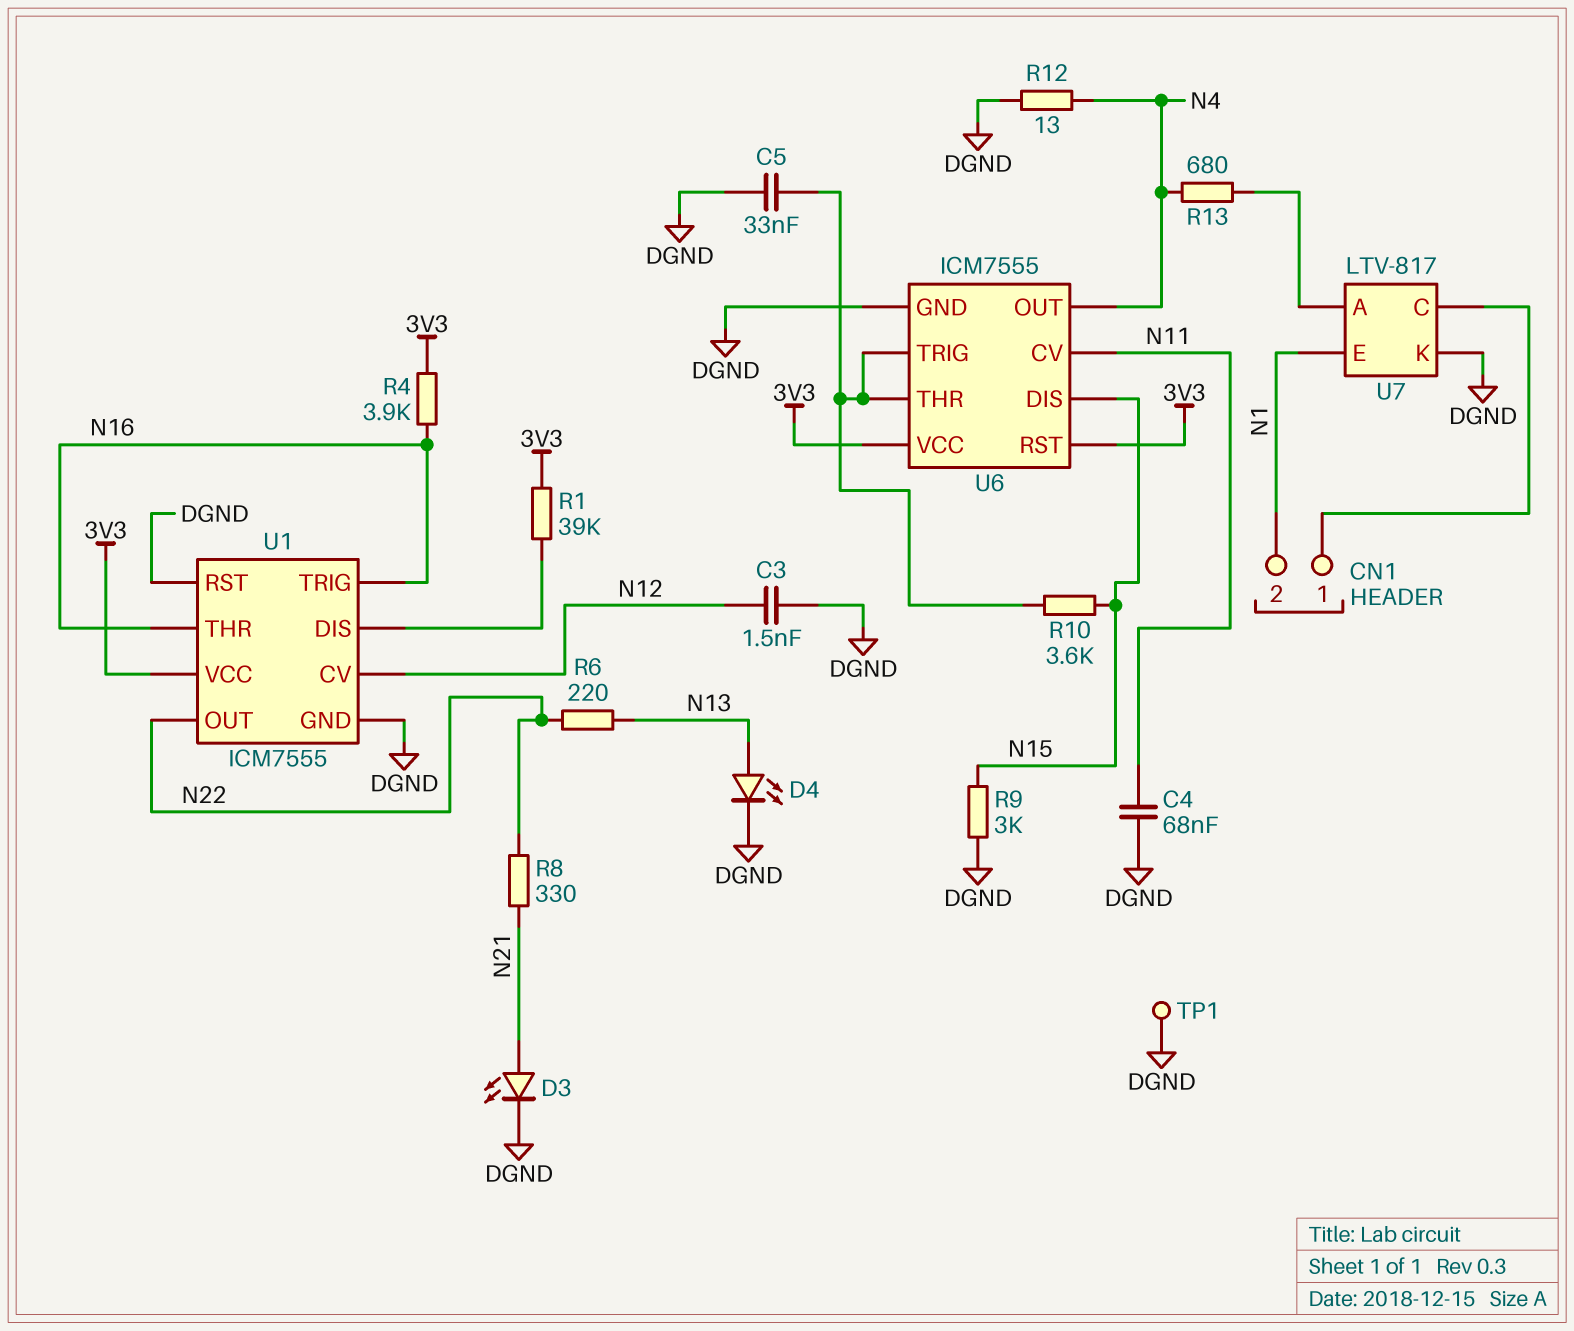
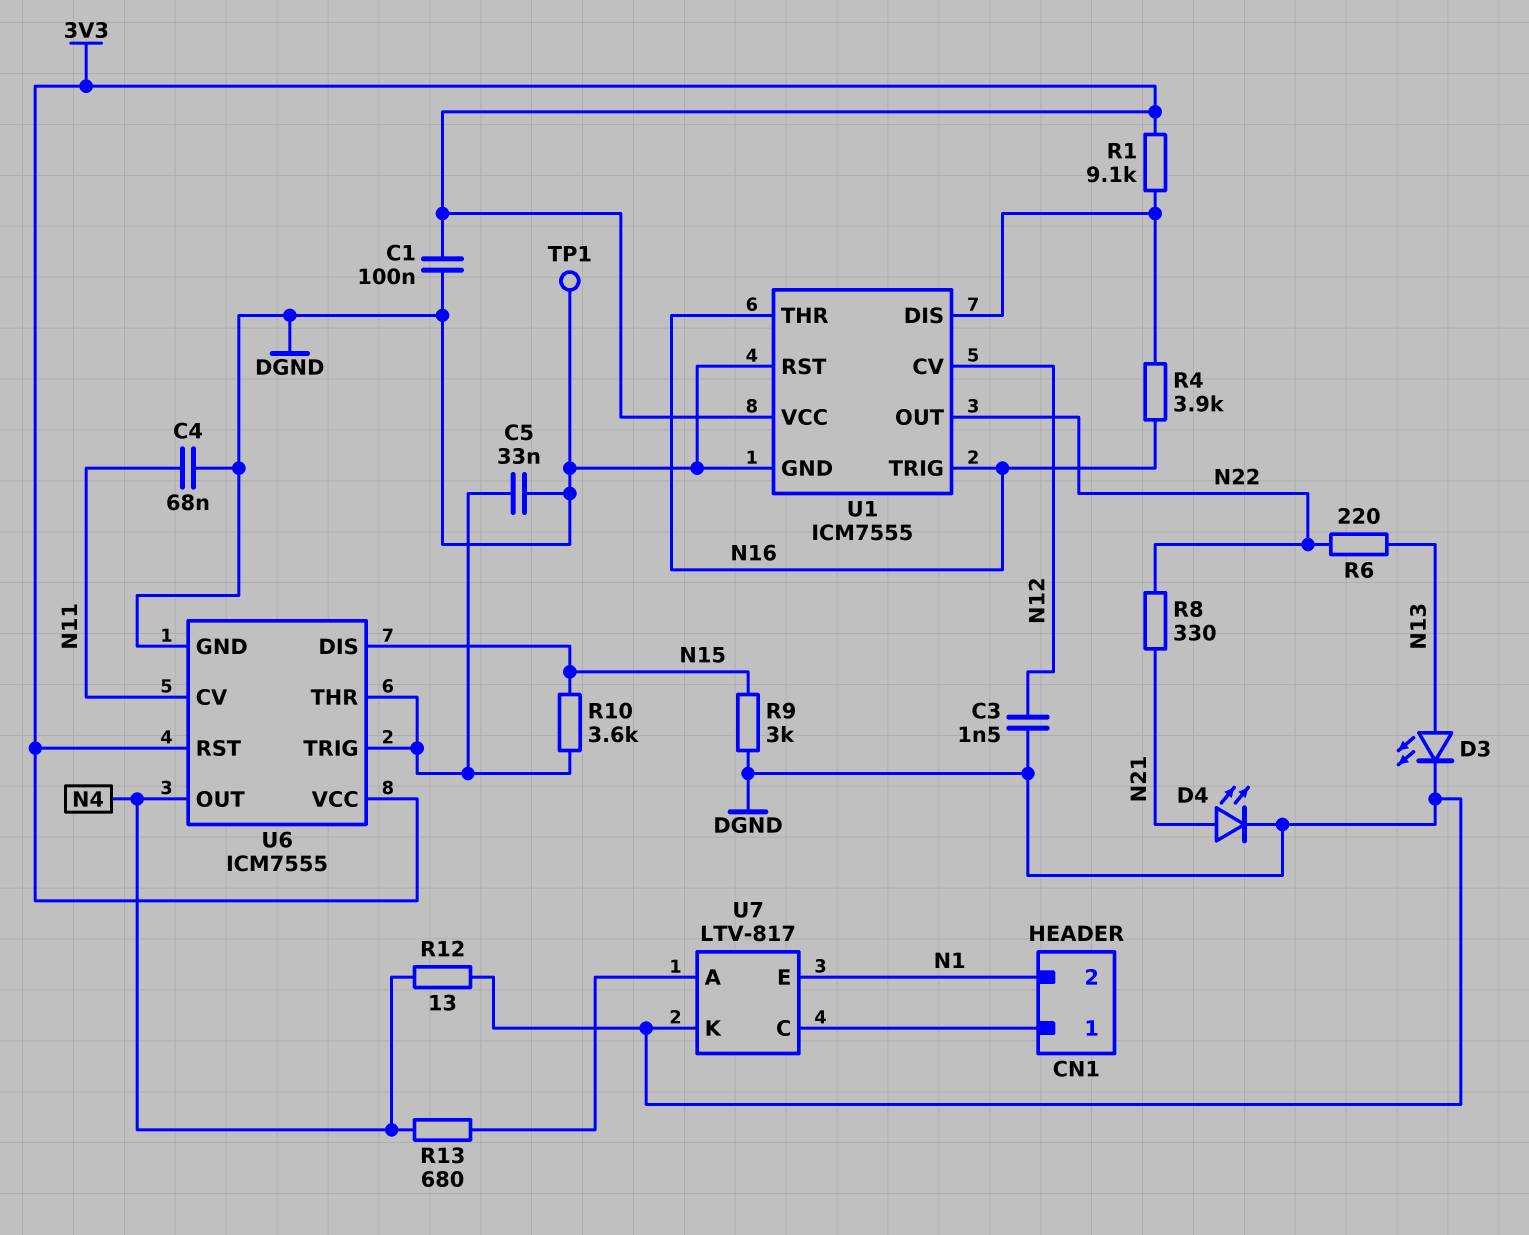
C1: none -> 100nF (3V3, DGND)
D3: LED (A N21, K DGND) -> LED (A N13, K DGND)
D4: LED (A N13, K DGND) -> LED (A N21, K DGND)
R1: 39k (3V3, U1/DIS) -> 9.1k (3V3, U1/DIS)
R4: 3.9k (3V3, N16) -> 3.9k (N16, U1/DIS)

